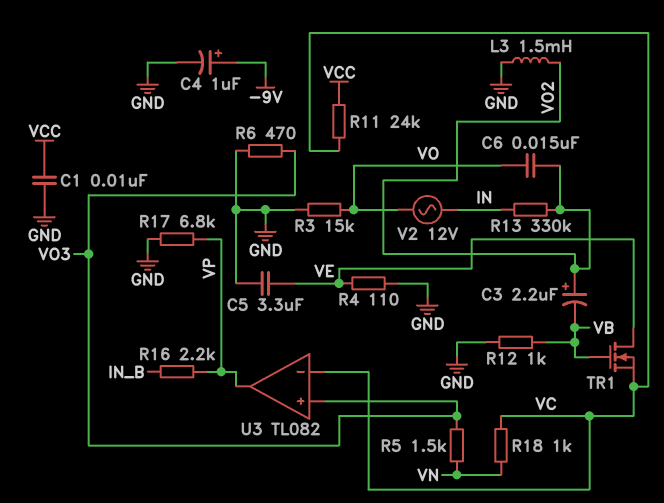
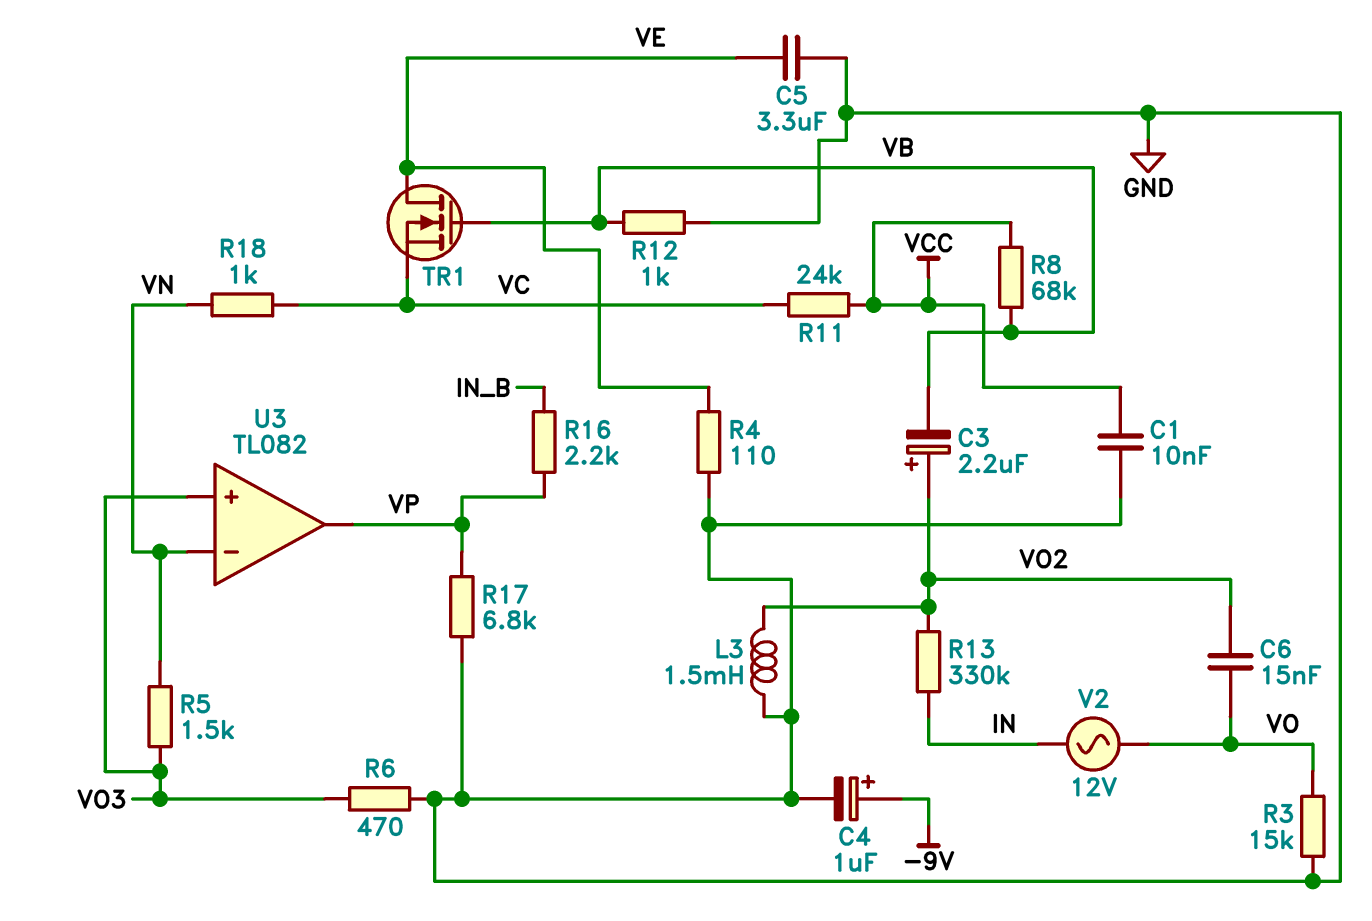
R8: none -> 68k (VB, VCC)
U3 pin in-: VC -> VN

